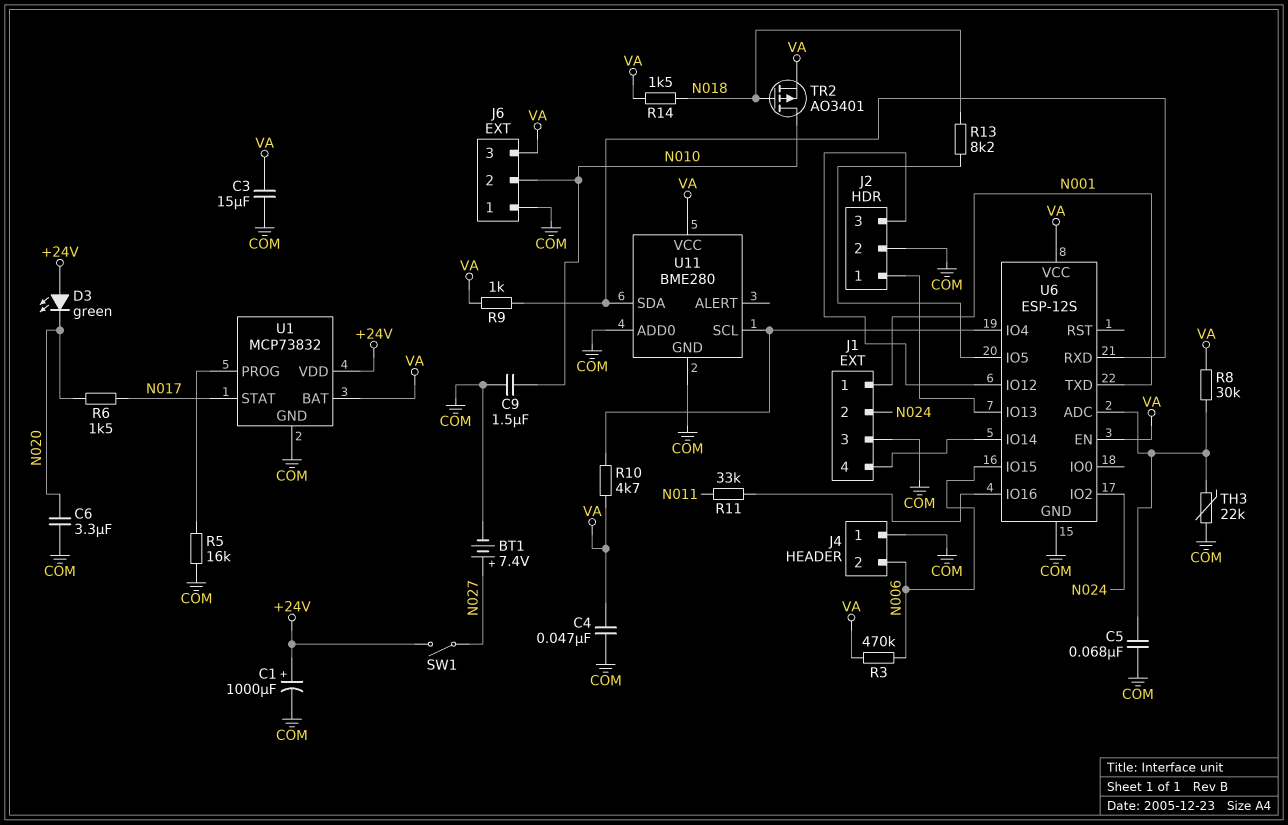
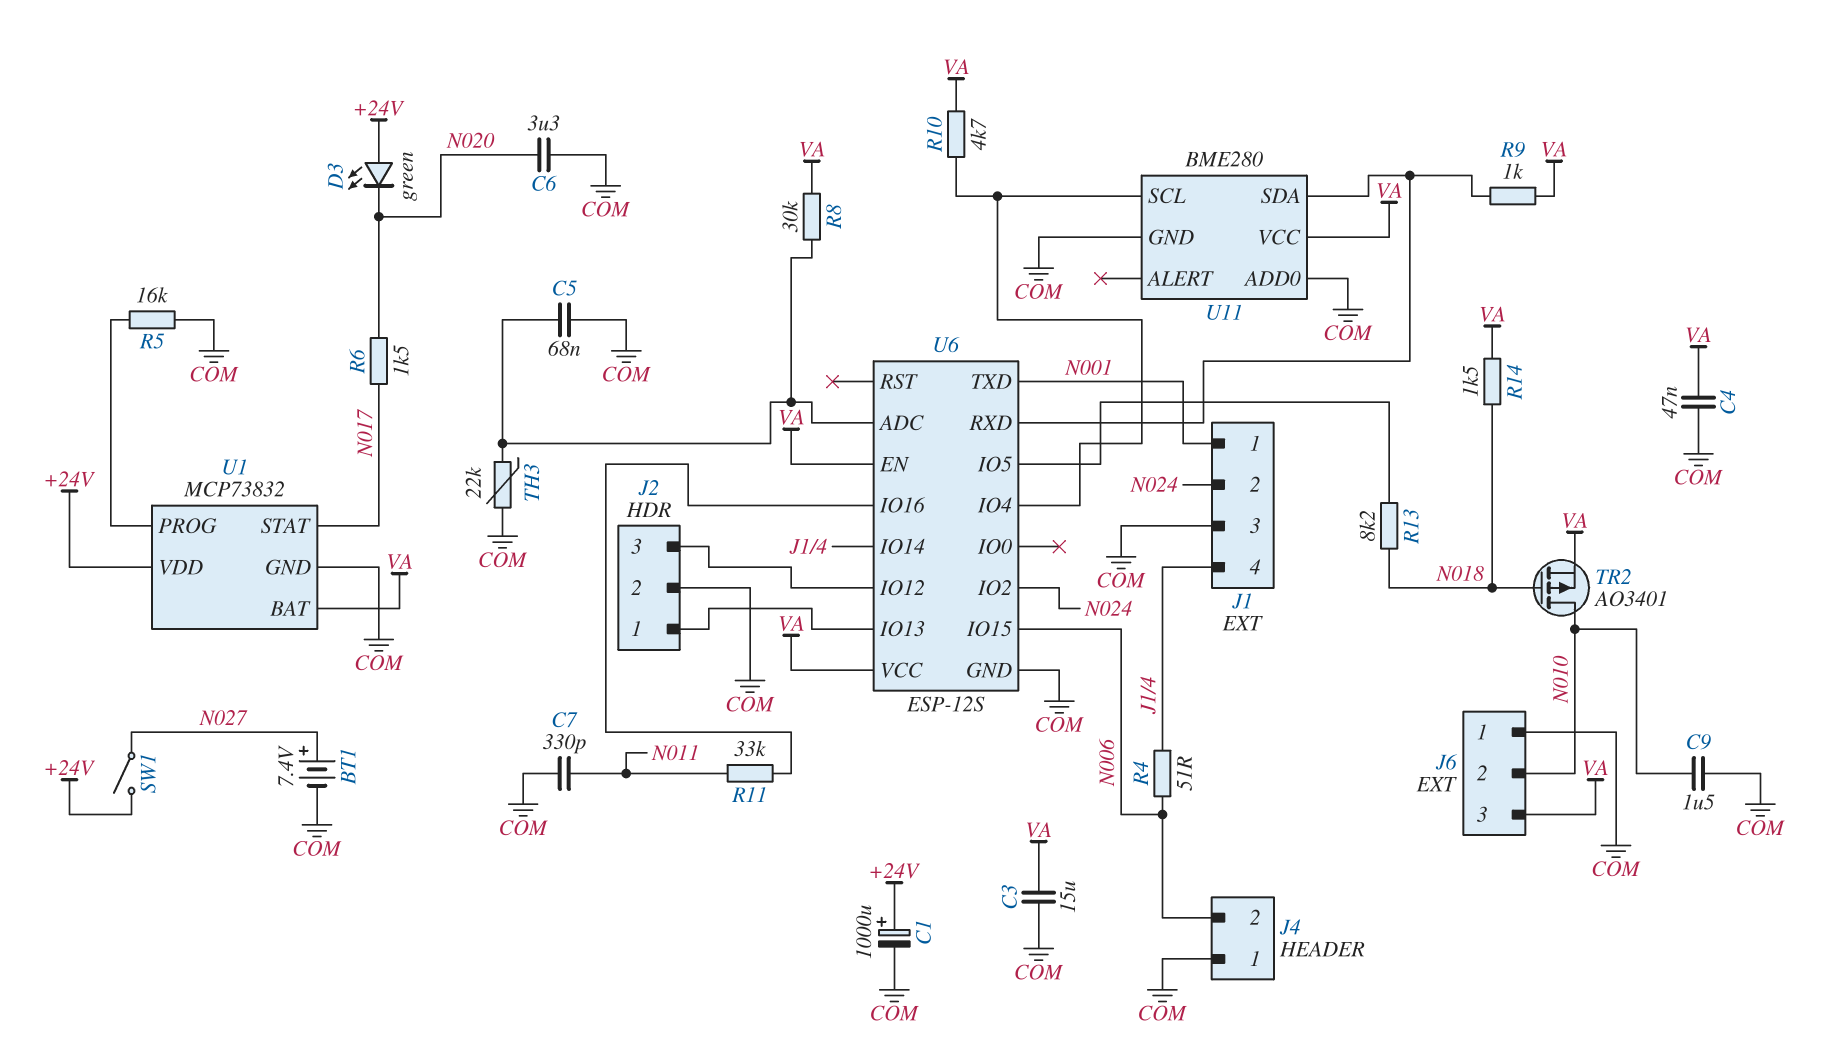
C7: none -> 330pF (COM, N011)
R3: 470k (N006, VA) -> none
R4: none -> 51 (J1/4, N006)

